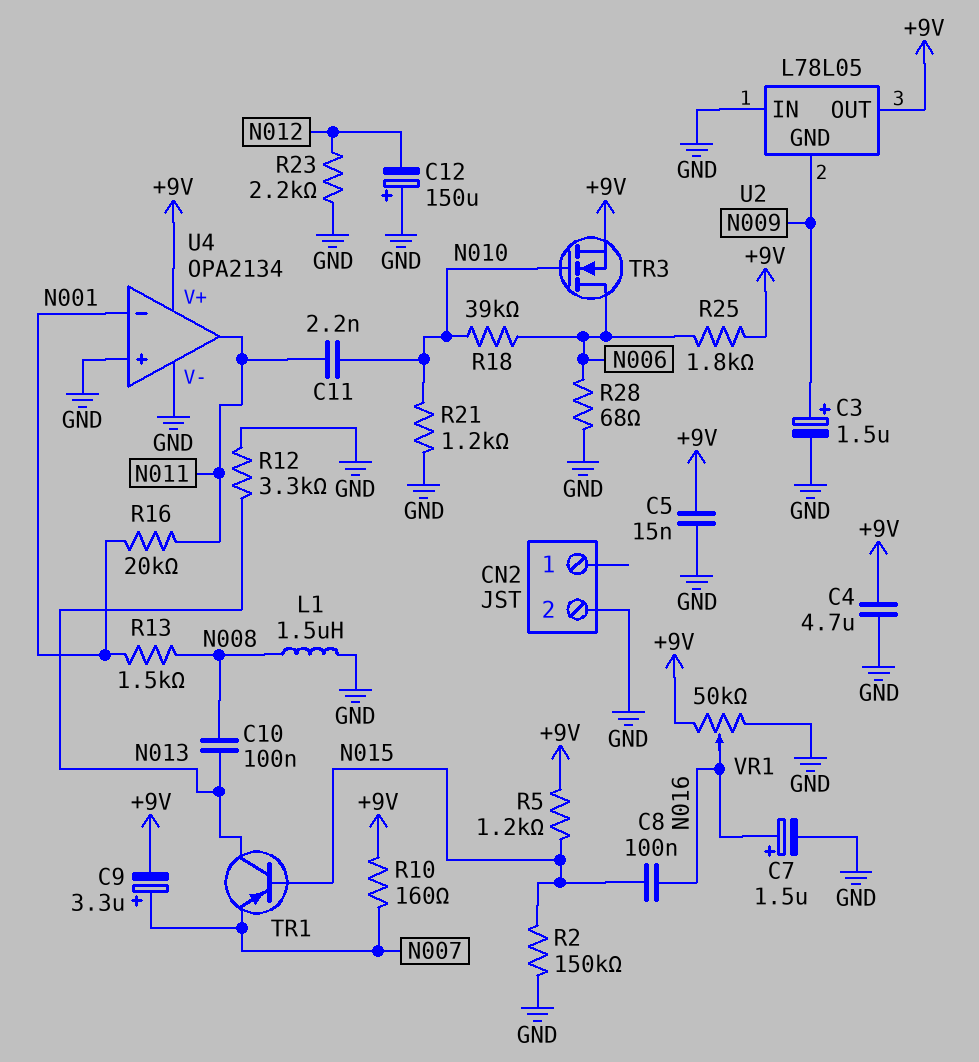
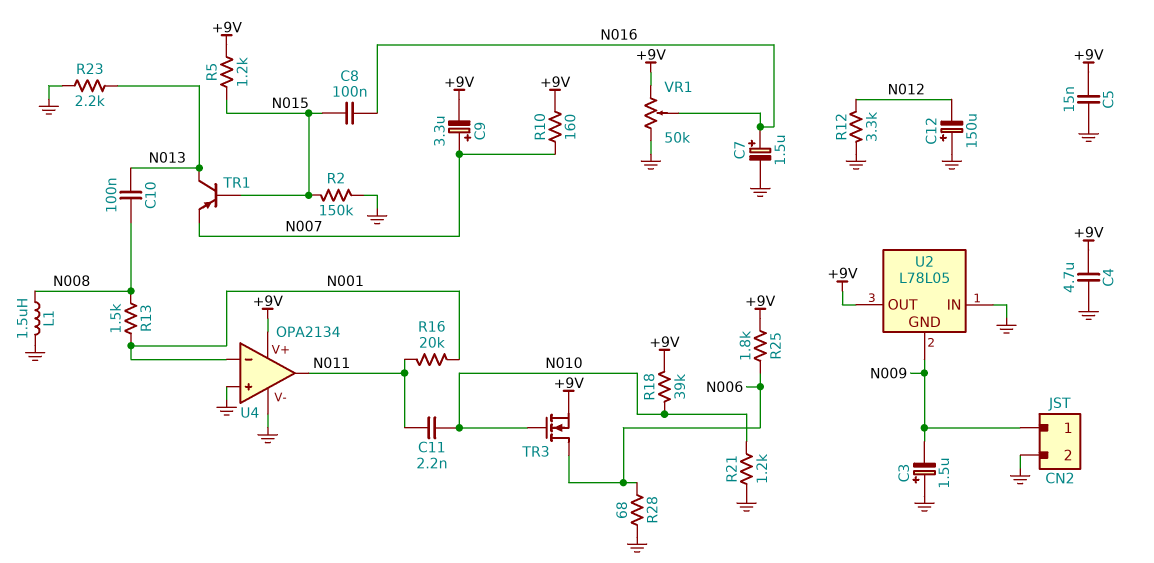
C3: 1.5uF (plus N009, minus GND) -> 1.5uF (plus GND, minus N009)
CN2 pin 1: none -> N009
R12: 3.3k (GND, N013) -> 3.3k (GND, N012)
R18: 39k (N006, N010) -> 39k (+9V, N010)
R23: 2.2k (GND, N012) -> 2.2k (GND, N013)

